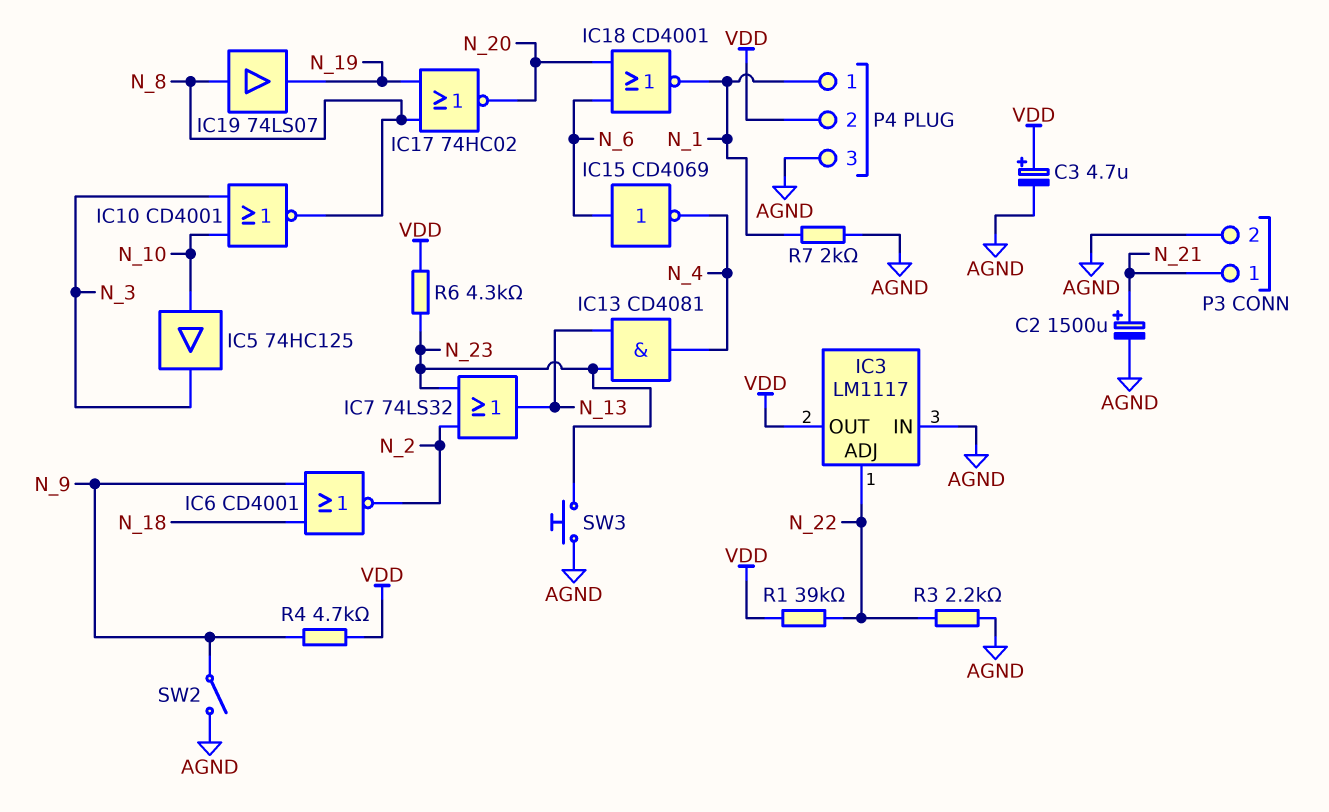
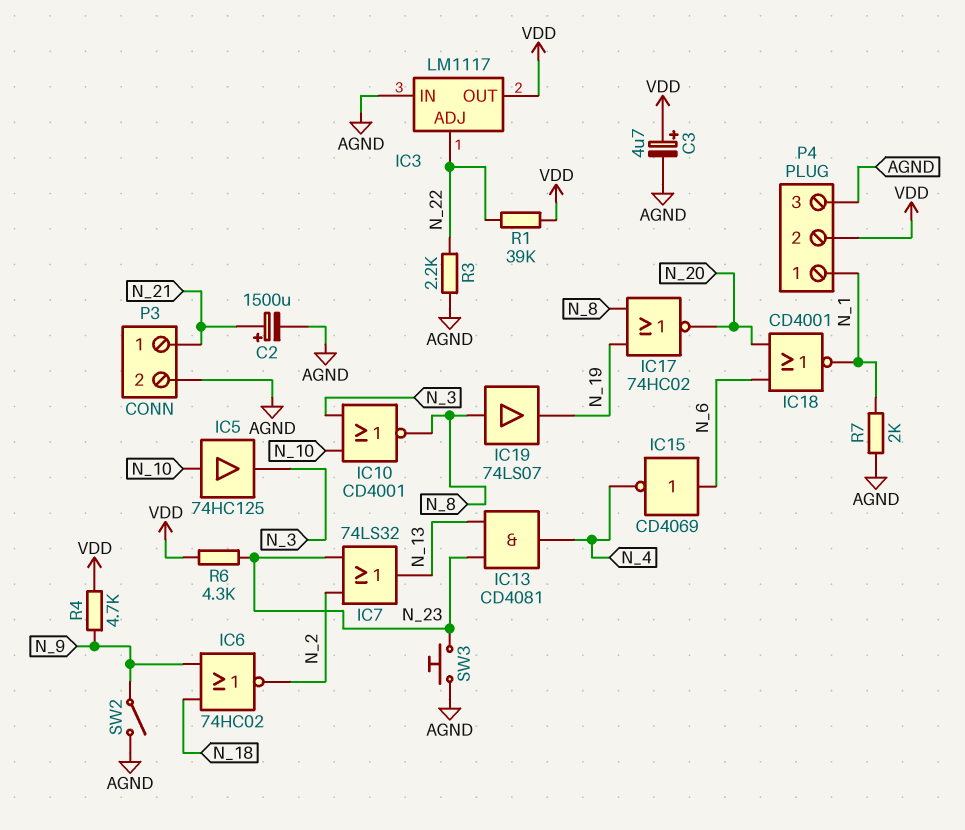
IC6: NOR CD4001 (in N_9, in N_18, out N_2) -> NOR 74HC02 (in N_9, in N_18, out N_2)

